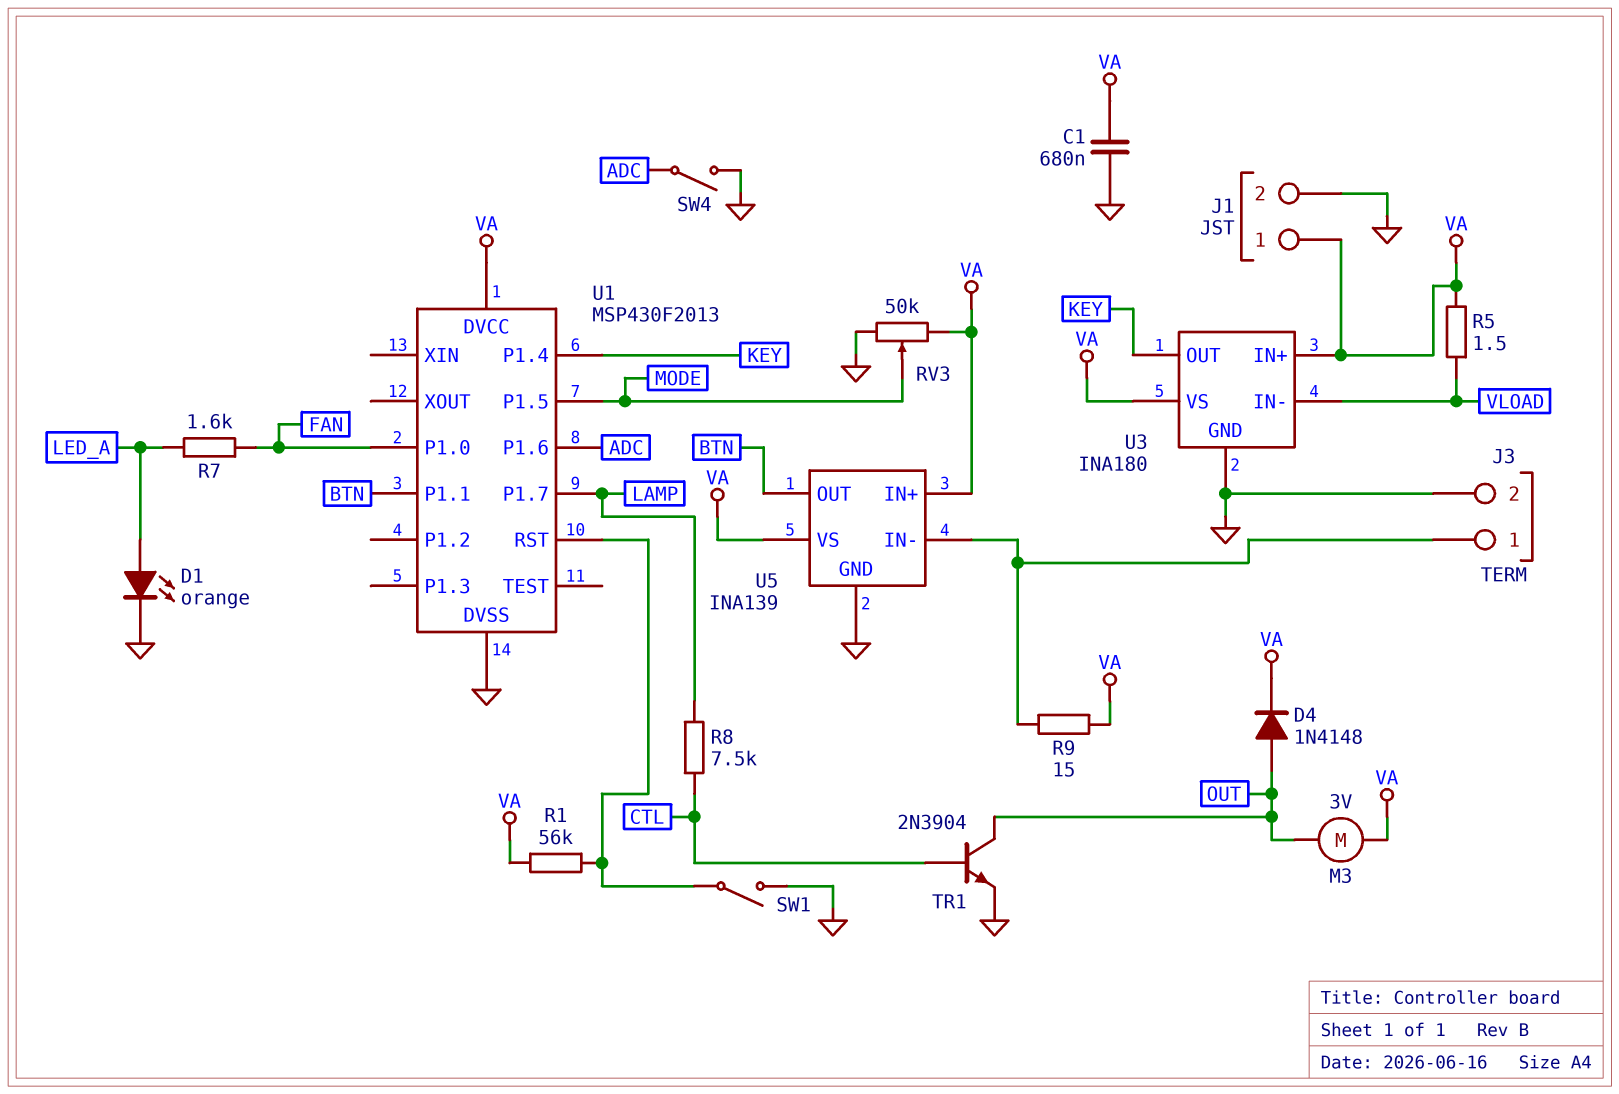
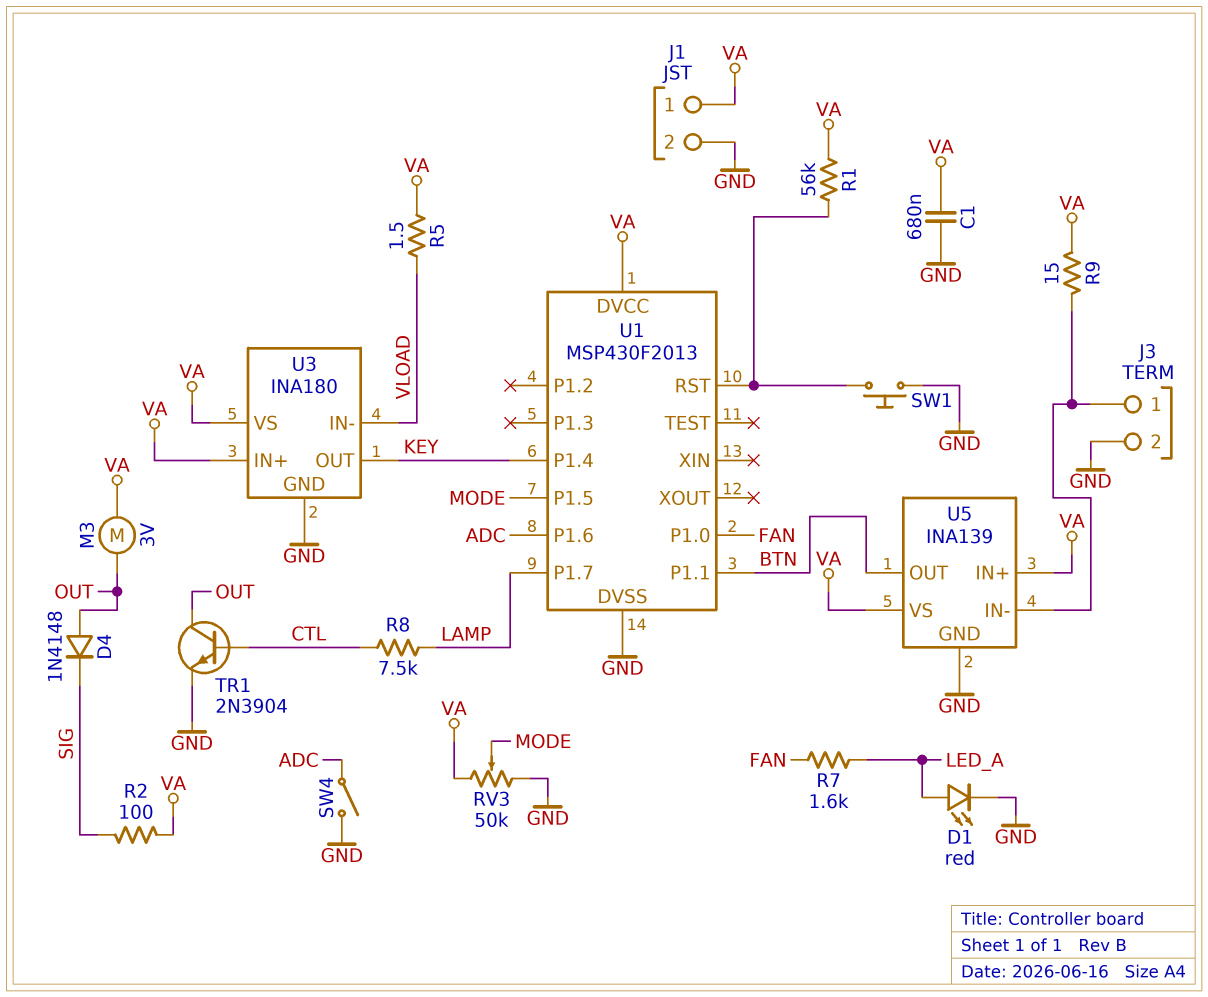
D1: LED orange (A LED_A, K GND) -> LED red (A LED_A, K GND)
D4: diode 1N4148 (A OUT, K VA) -> diode 1N4148 (A OUT, K SIG)
R2: none -> 100 (SIG, VA)
SW1: switch (GND, U1/RST) -> button (GND, U1/RST)

